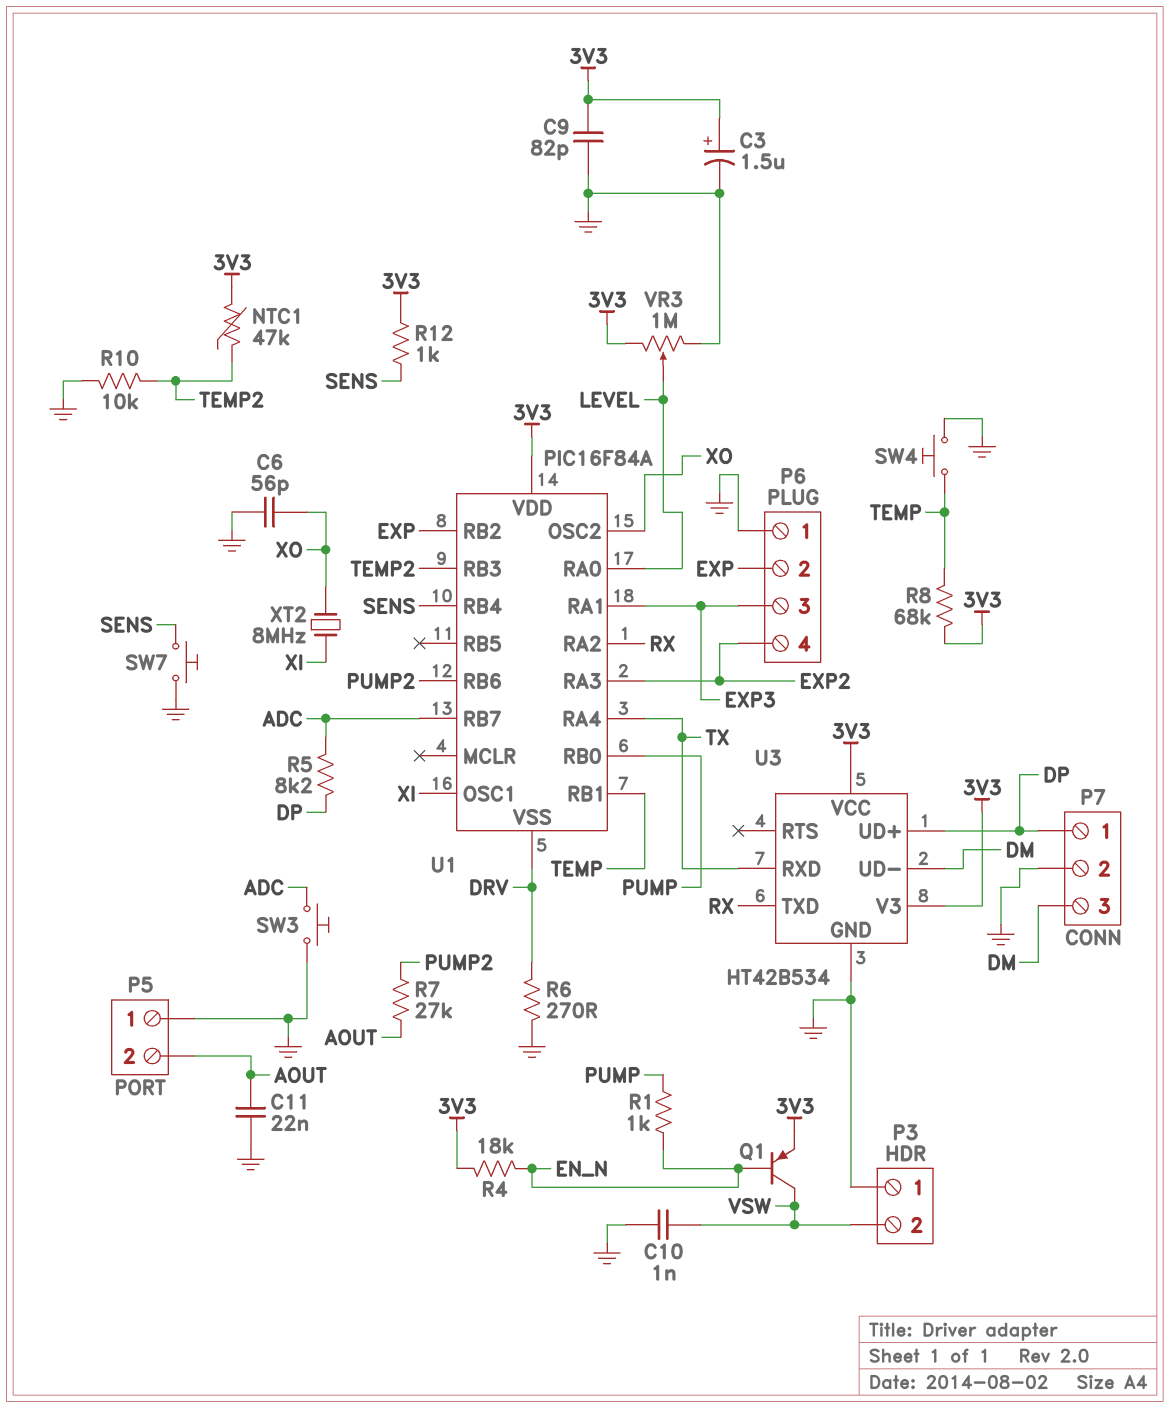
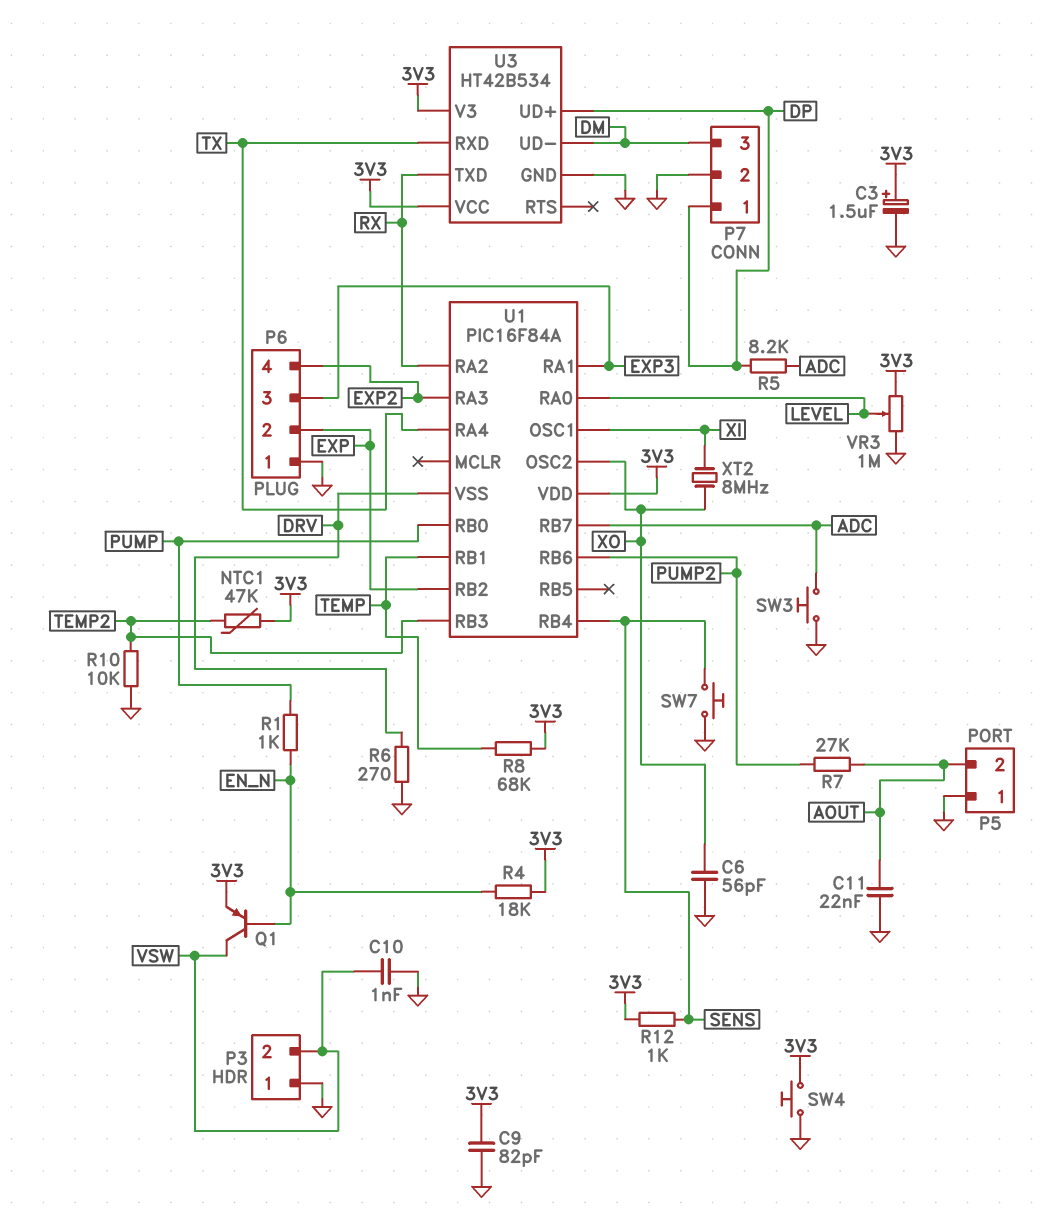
SW4: button (GND, TEMP) -> button (3V3, GND)

